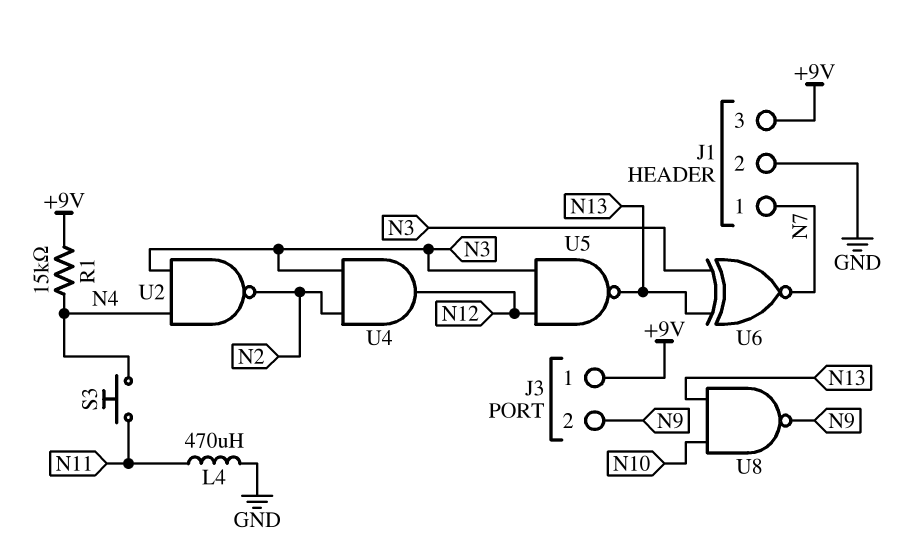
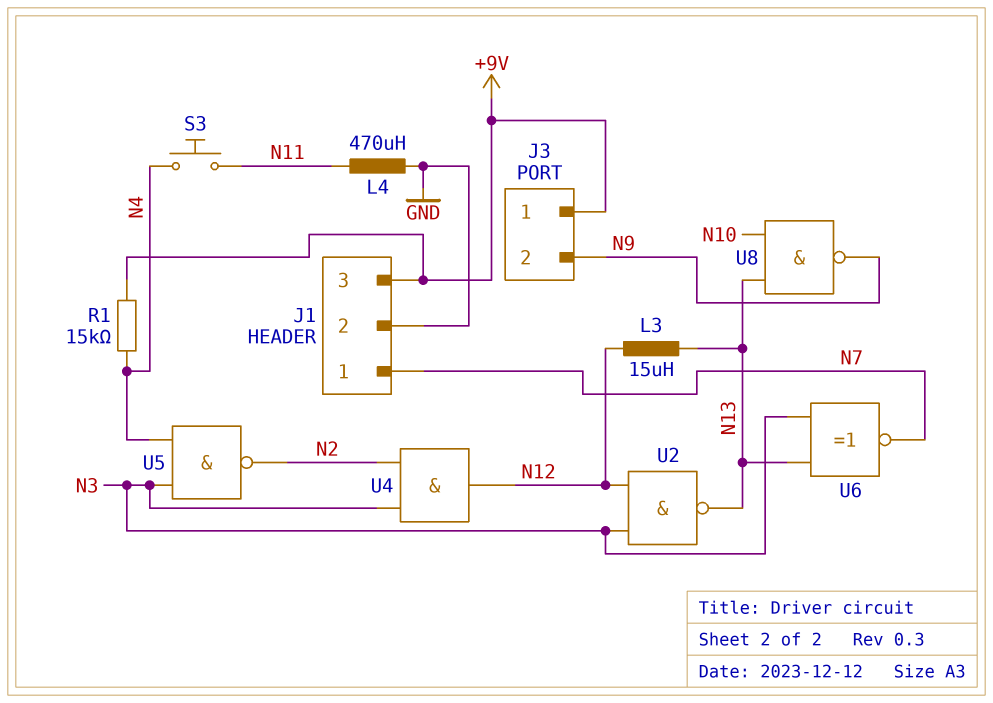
L3: none -> 15uH (N12, N13)
U2: NAND (in N3, in N4, out N2) -> NAND (in N3, in N12, out N13)
U5: NAND (in N3, in N12, out N13) -> NAND (in N3, in N4, out N2)

